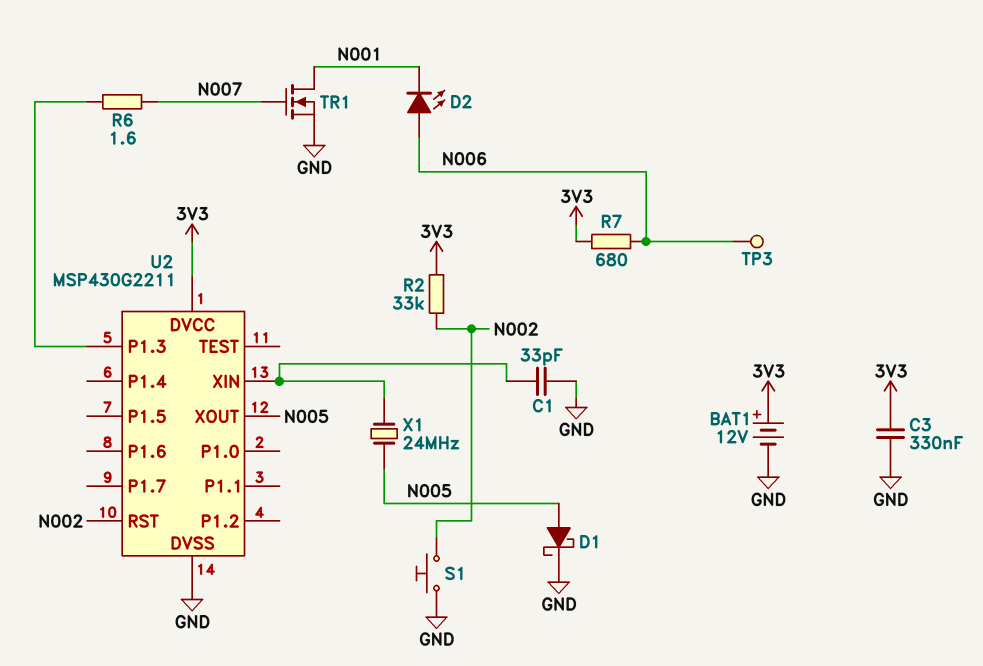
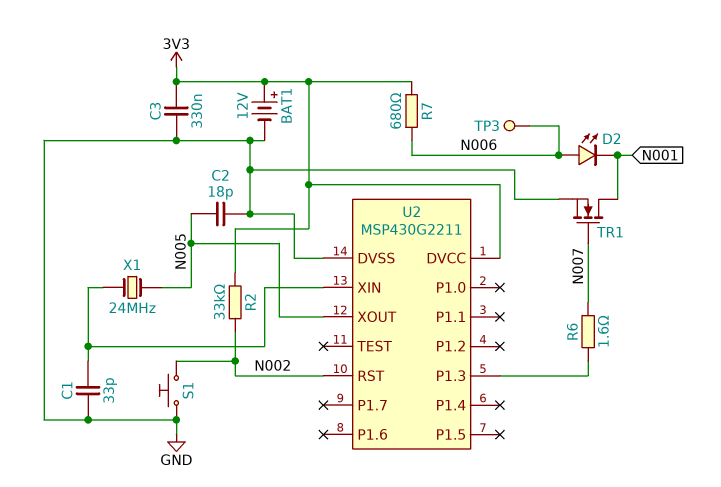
C2: none -> 18pF (GND, N005)
D1: schottky (A N005, K GND) -> none

